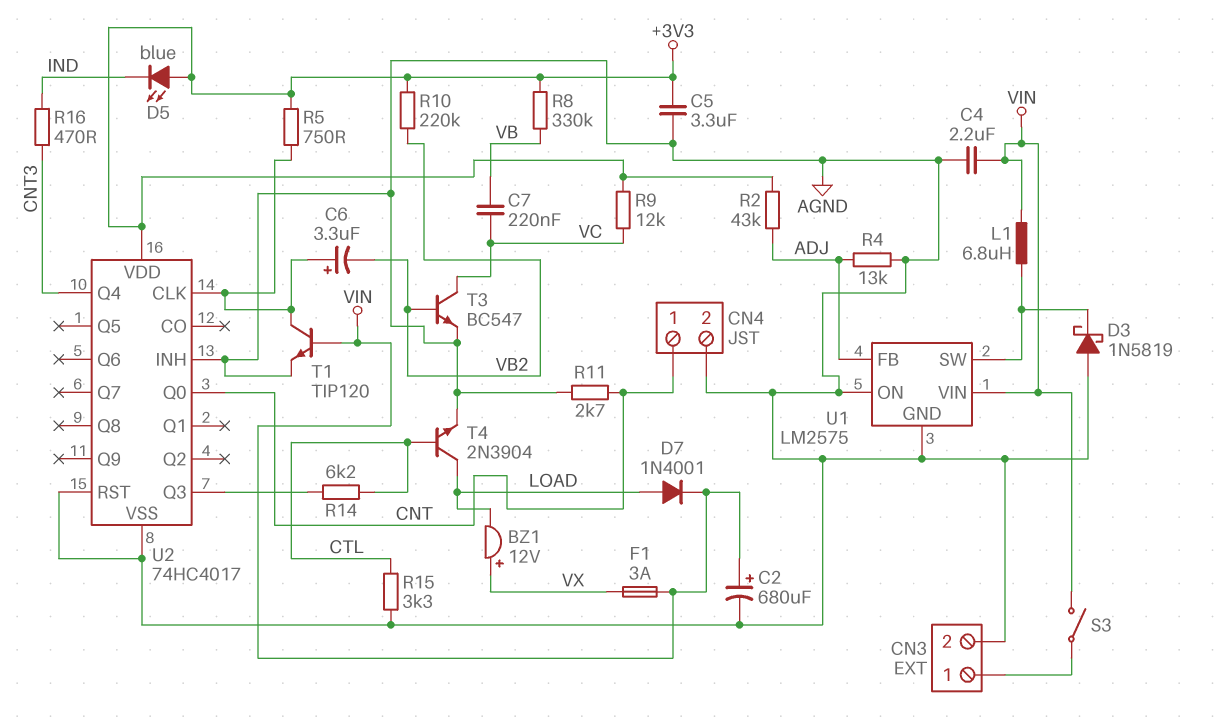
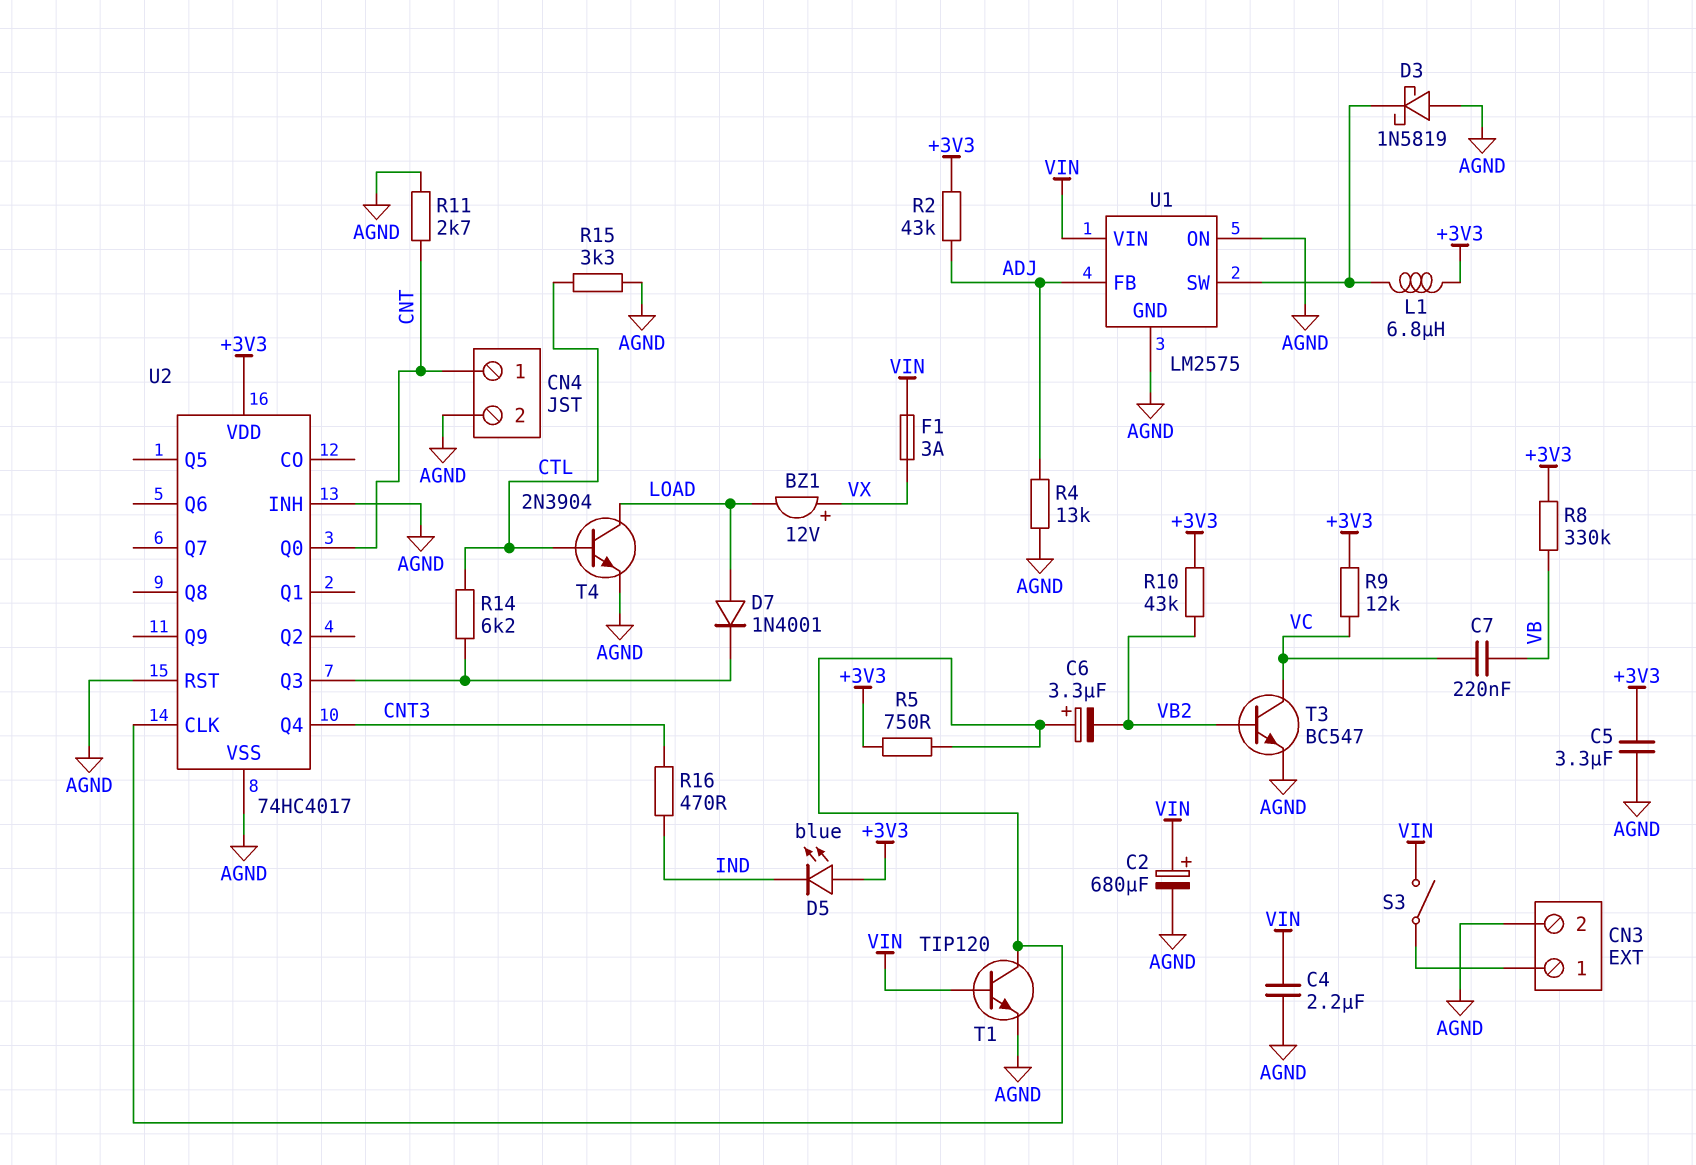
D7: diode 1N4001 (A LOAD, K VIN) -> diode 1N4001 (A LOAD, K U2/Q3)
L1: 6.8uH (U1/SW, VIN) -> 6.8uH (+3V3, U1/SW)
R10: 220k (+3V3, VB2) -> 43k (+3V3, VB2)

